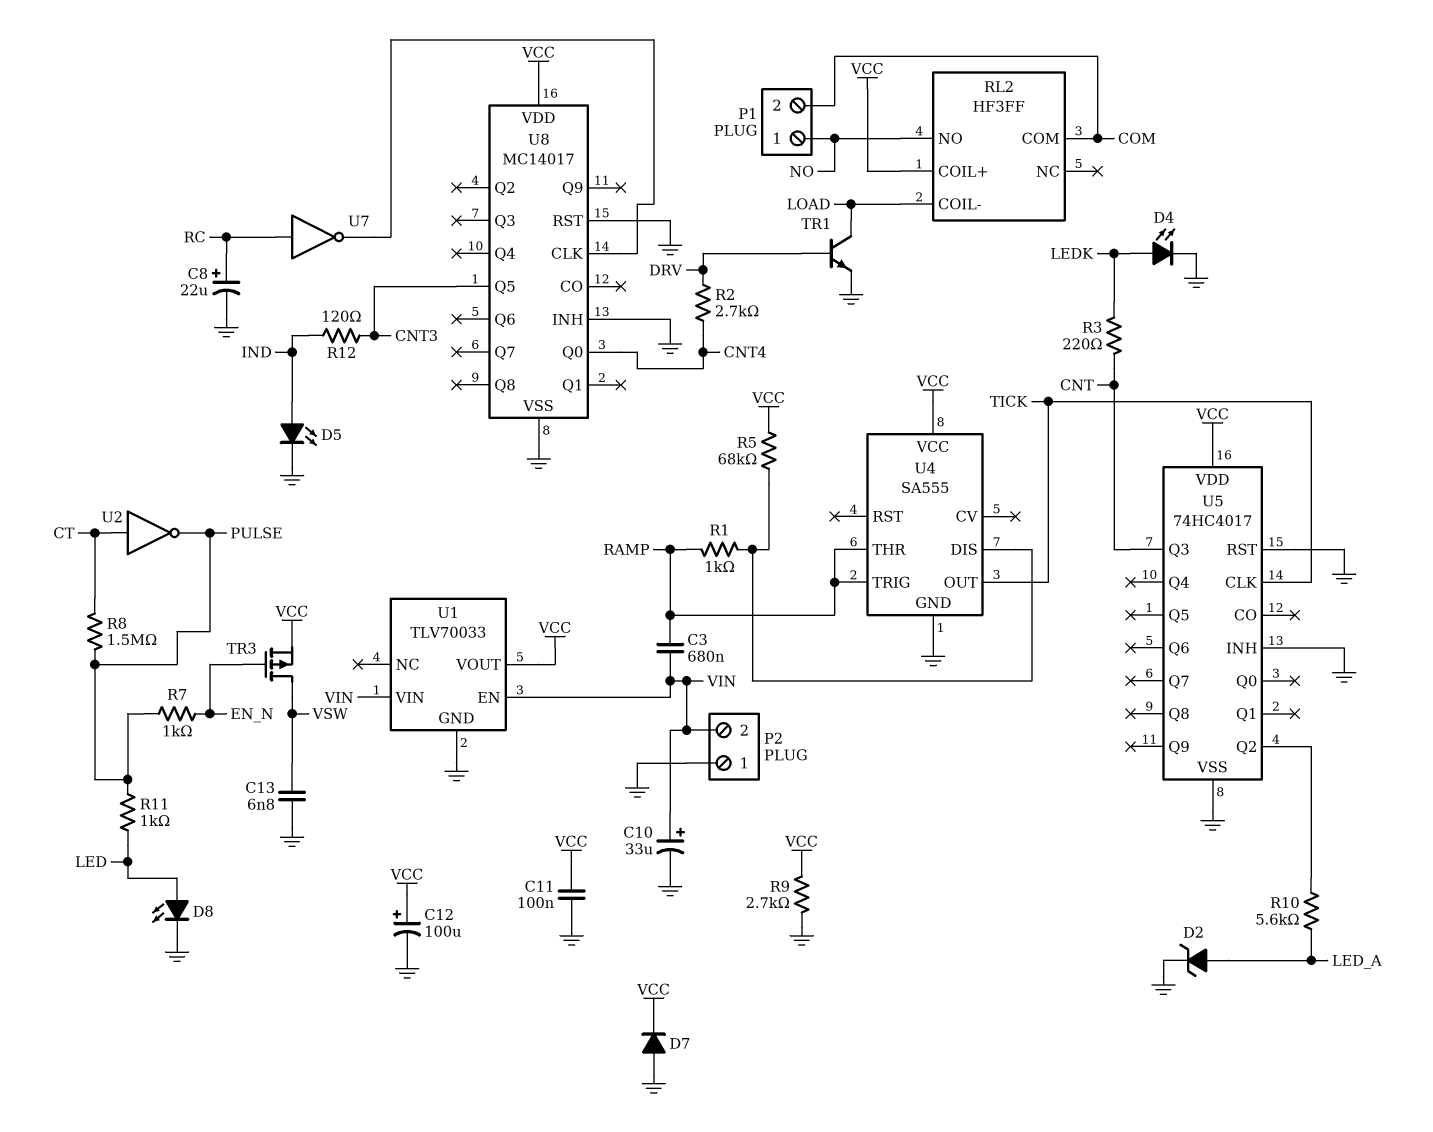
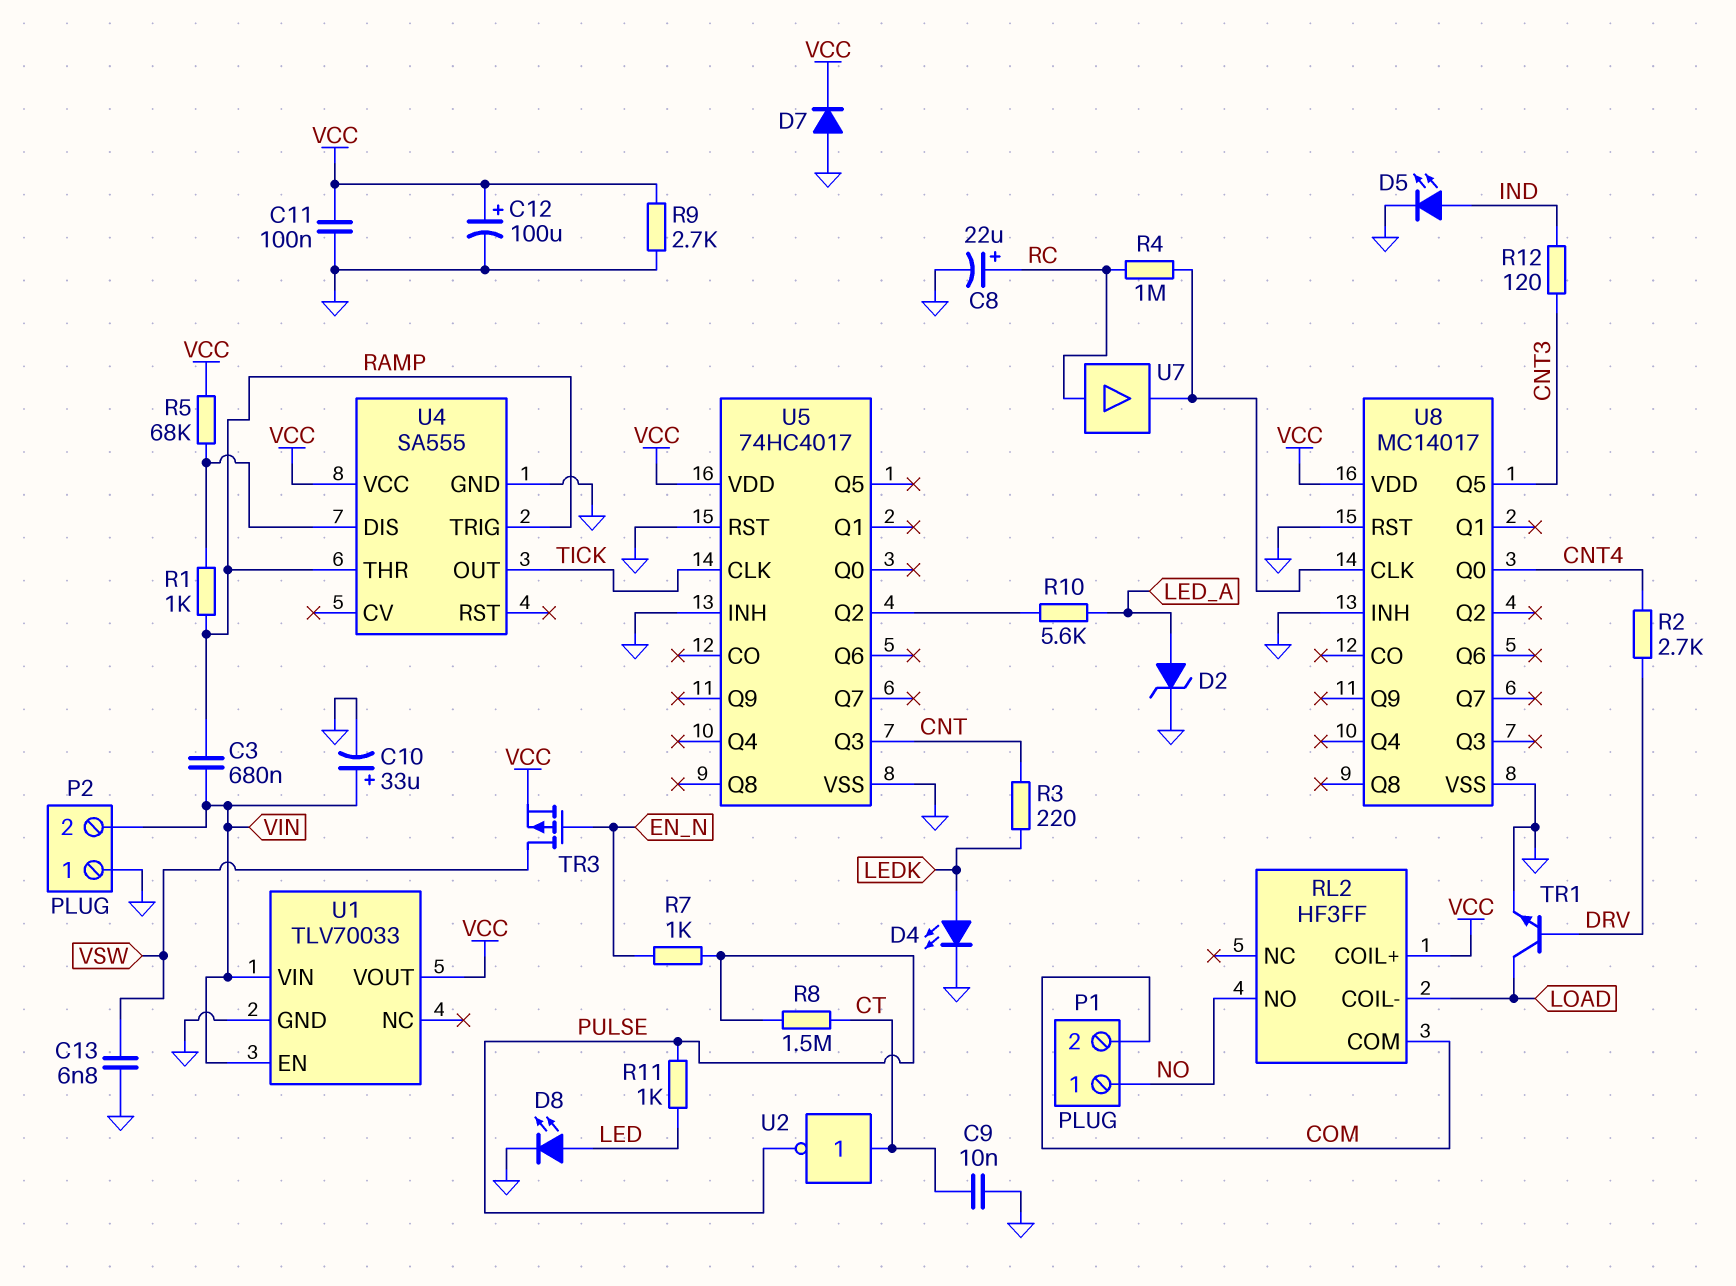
C9: none -> 10nF (CT, GND)
R4: none -> 1M (RC, U8/CLK)
U7: NOT (in RC, out U8/CLK) -> buffer (in RC, out U8/CLK)

